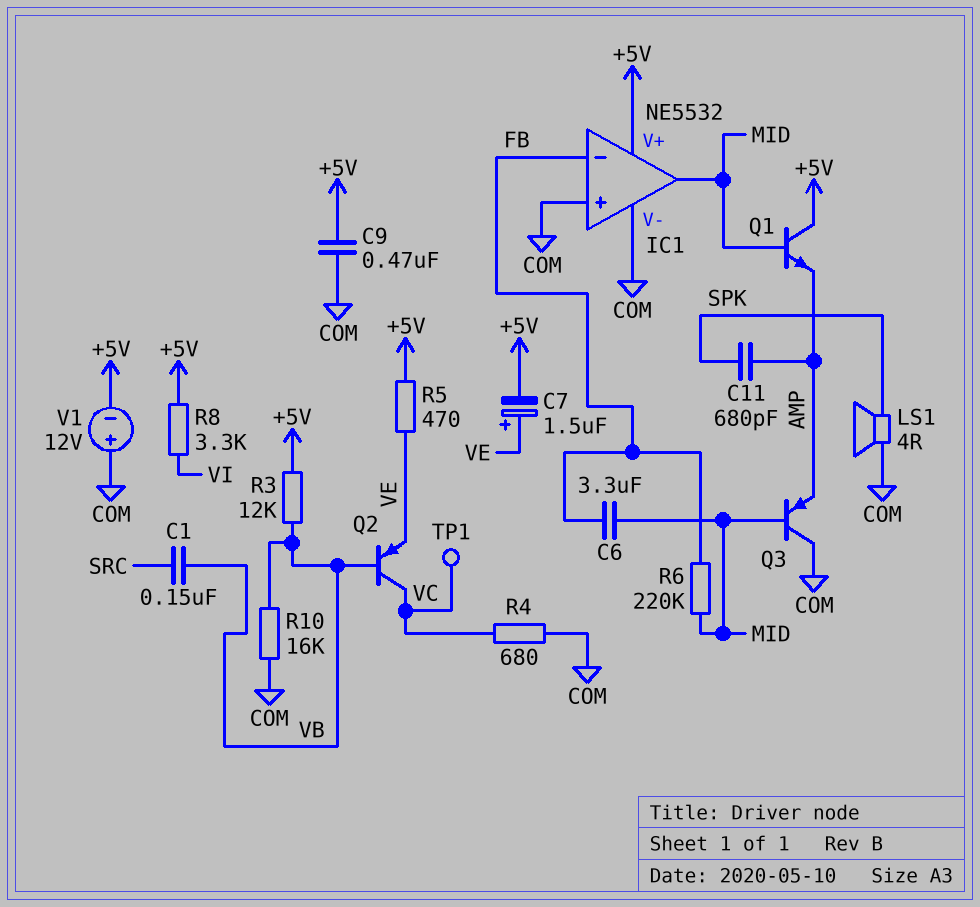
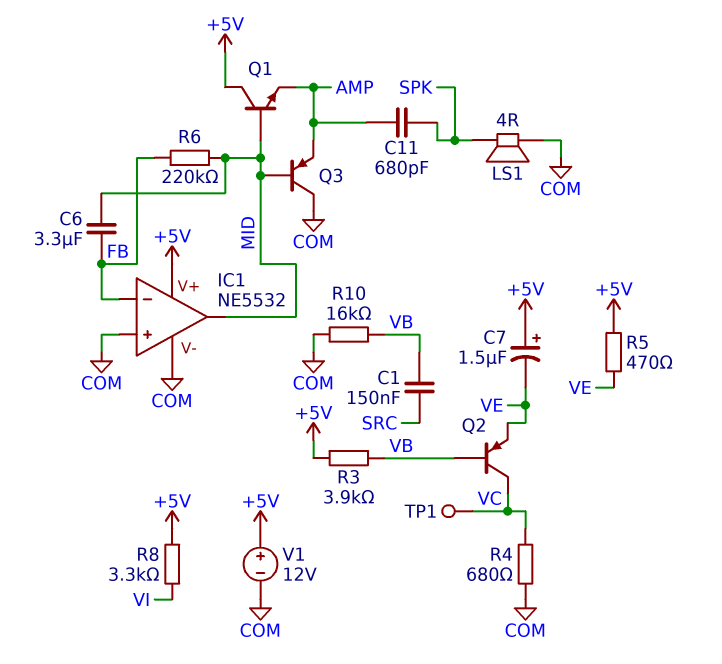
C7: 1.5uF (plus VE, minus +5V) -> 1.5uF (plus +5V, minus VE)
C9: 470nF (+5V, COM) -> none
R3: 12k (+5V, VB) -> 3.9k (+5V, VB)
V1: 12V (plus COM, minus +5V) -> 12V (plus +5V, minus COM)

